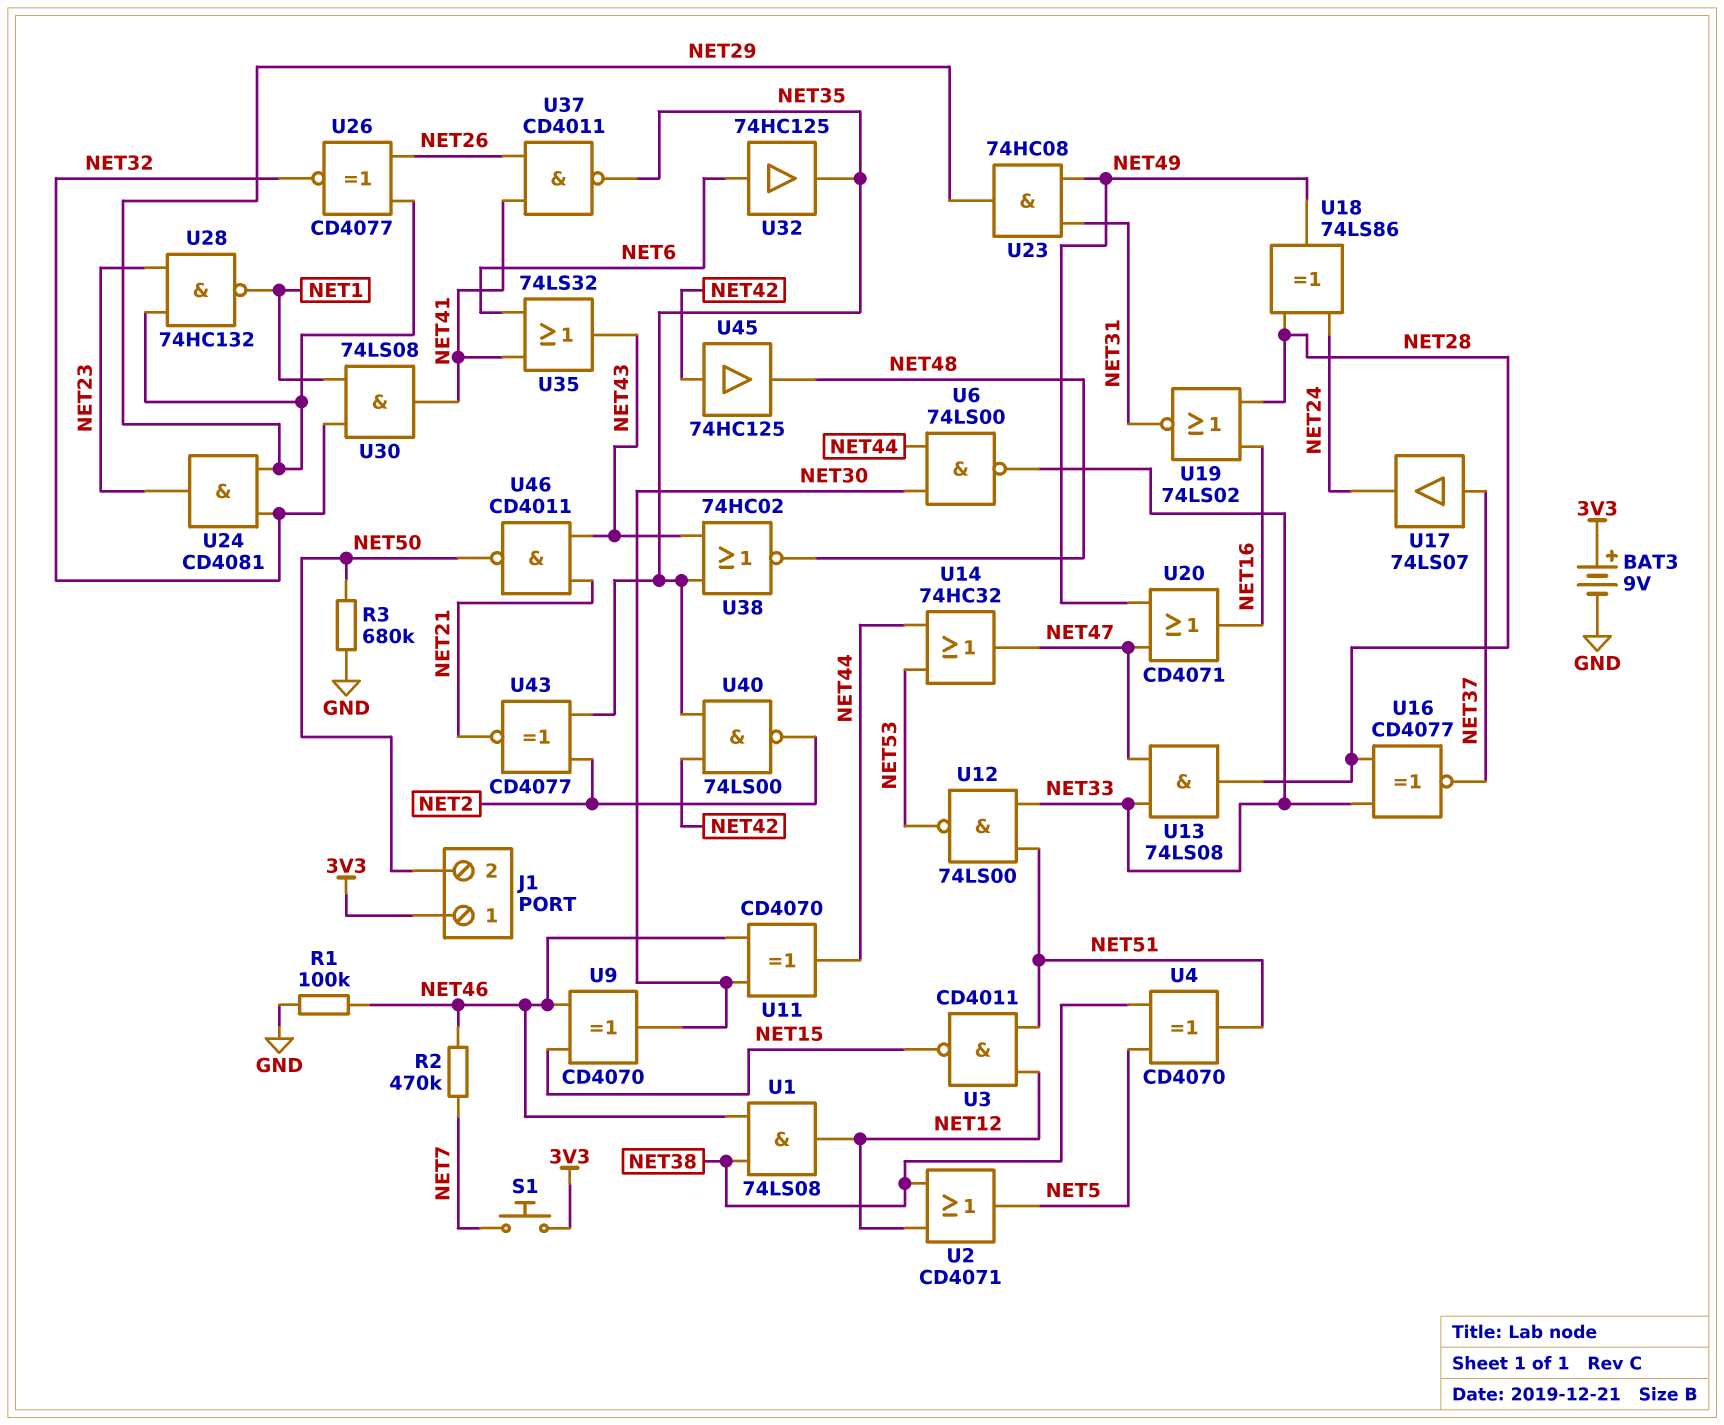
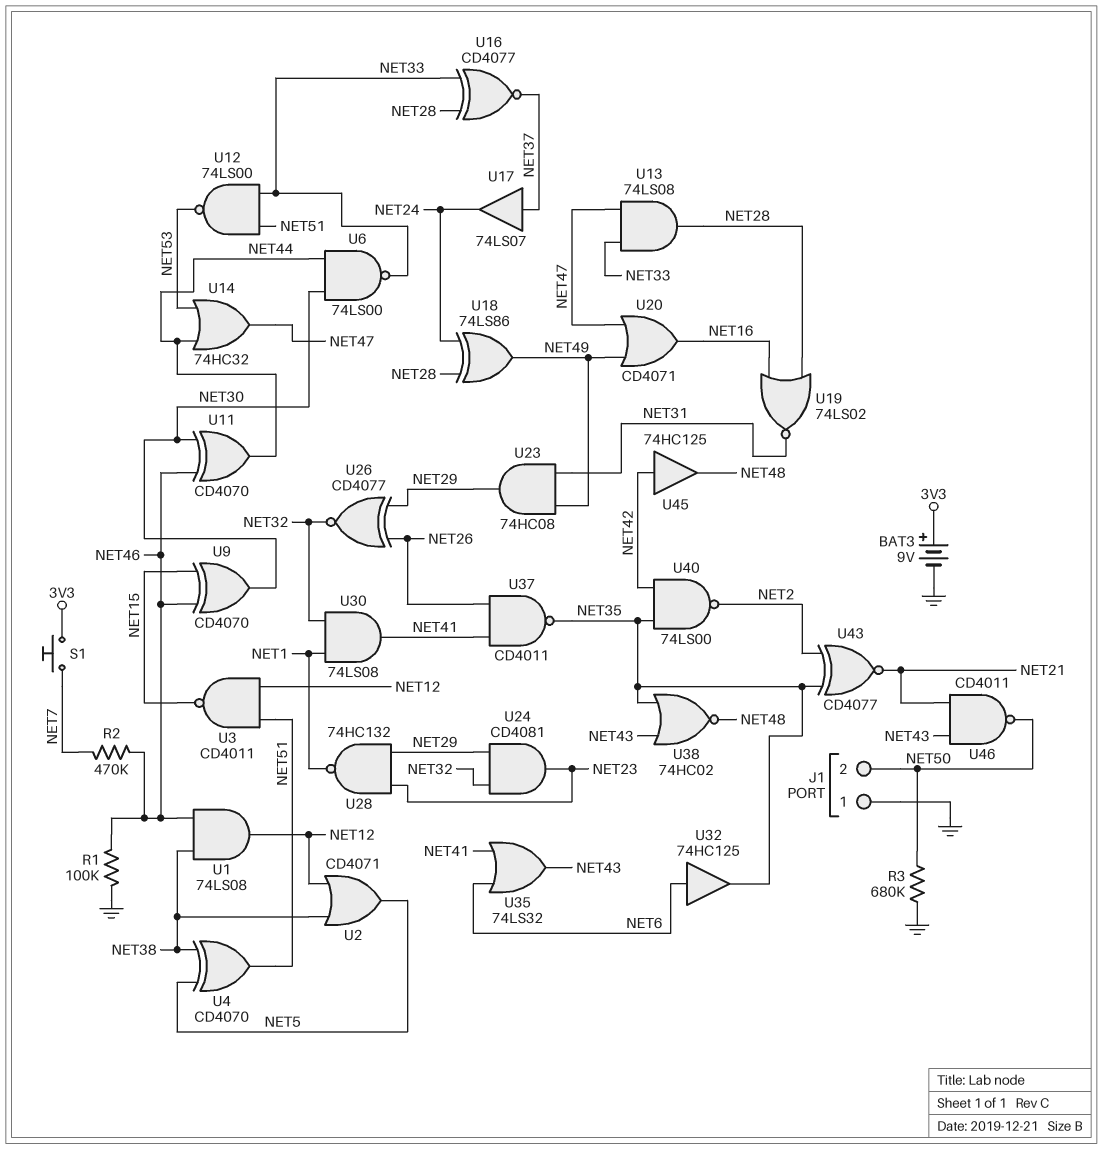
J1 pin 1: 3V3 -> GND

